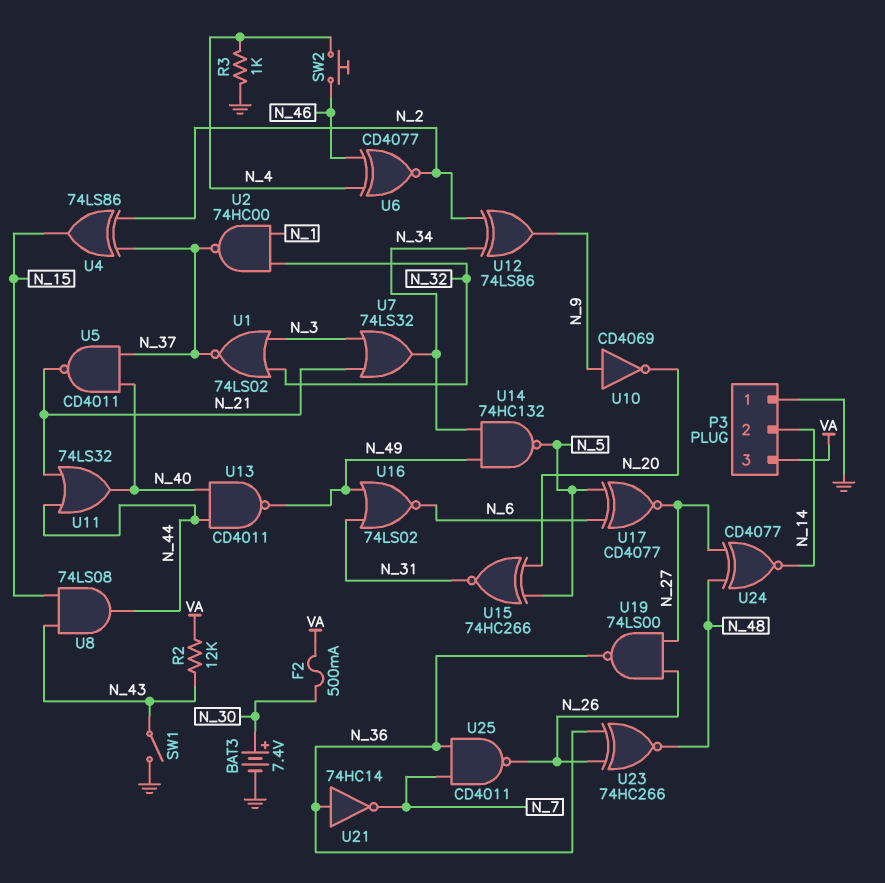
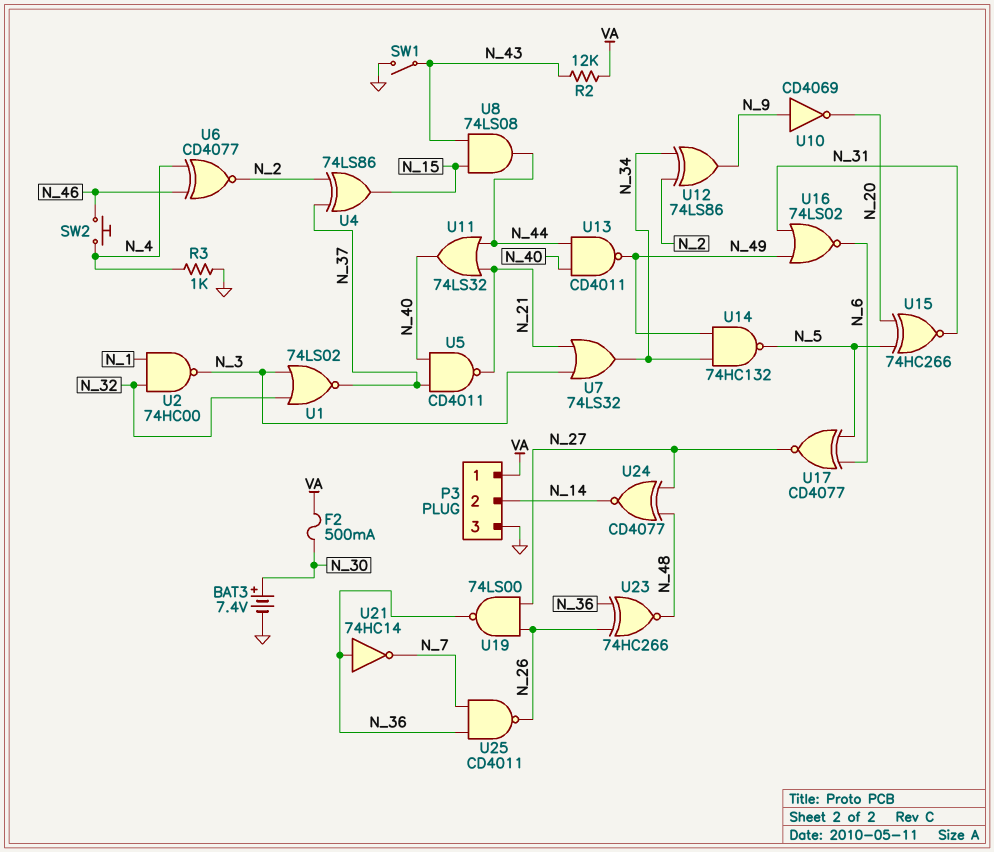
P3 pin 1: GND -> VA
P3 pin 3: VA -> GND
U2: NAND 74HC00 (in N_1, in N_32, out N_37) -> NAND 74HC00 (in N_1, in N_32, out N_3)

